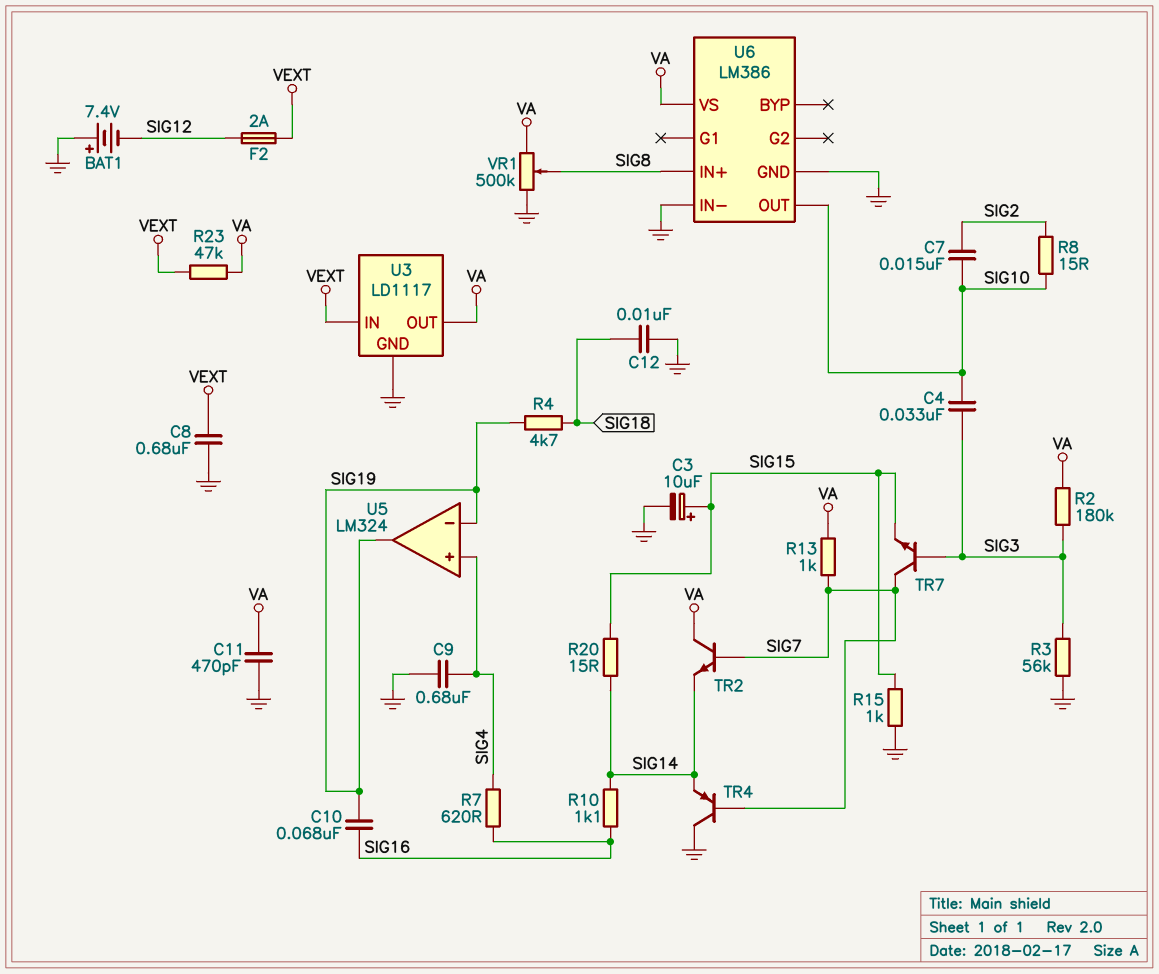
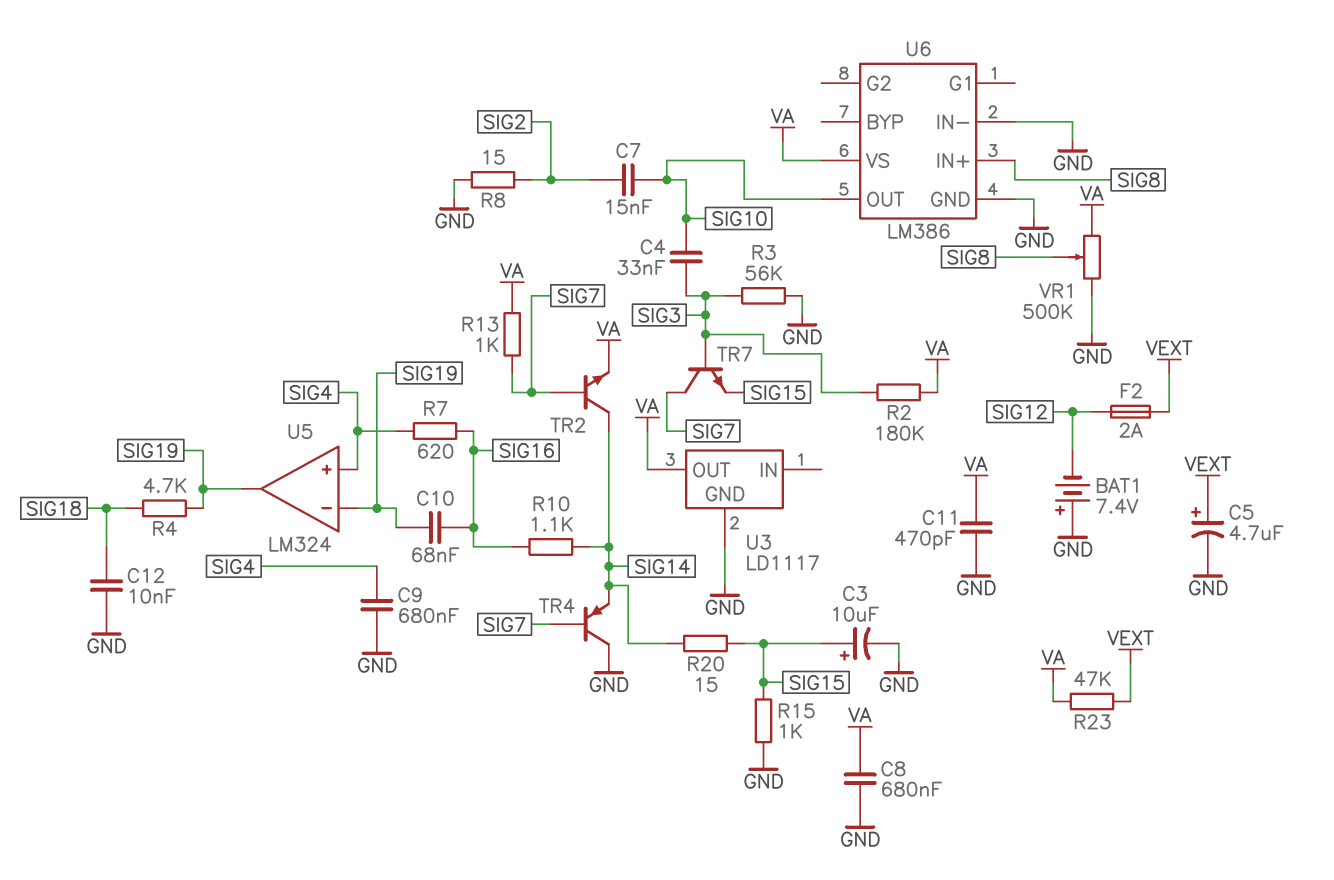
C5: none -> 4.7uF (plus VEXT, minus GND)
C8: 680nF (GND, VEXT) -> 680nF (GND, VA)
R8: 15 (SIG2, SIG10) -> 15 (GND, SIG2)
TR2: NPN (B SIG7, C VA, E SIG14) -> NPN (B SIG7, C SIG14, E VA)
U3 pin IN: VEXT -> none

